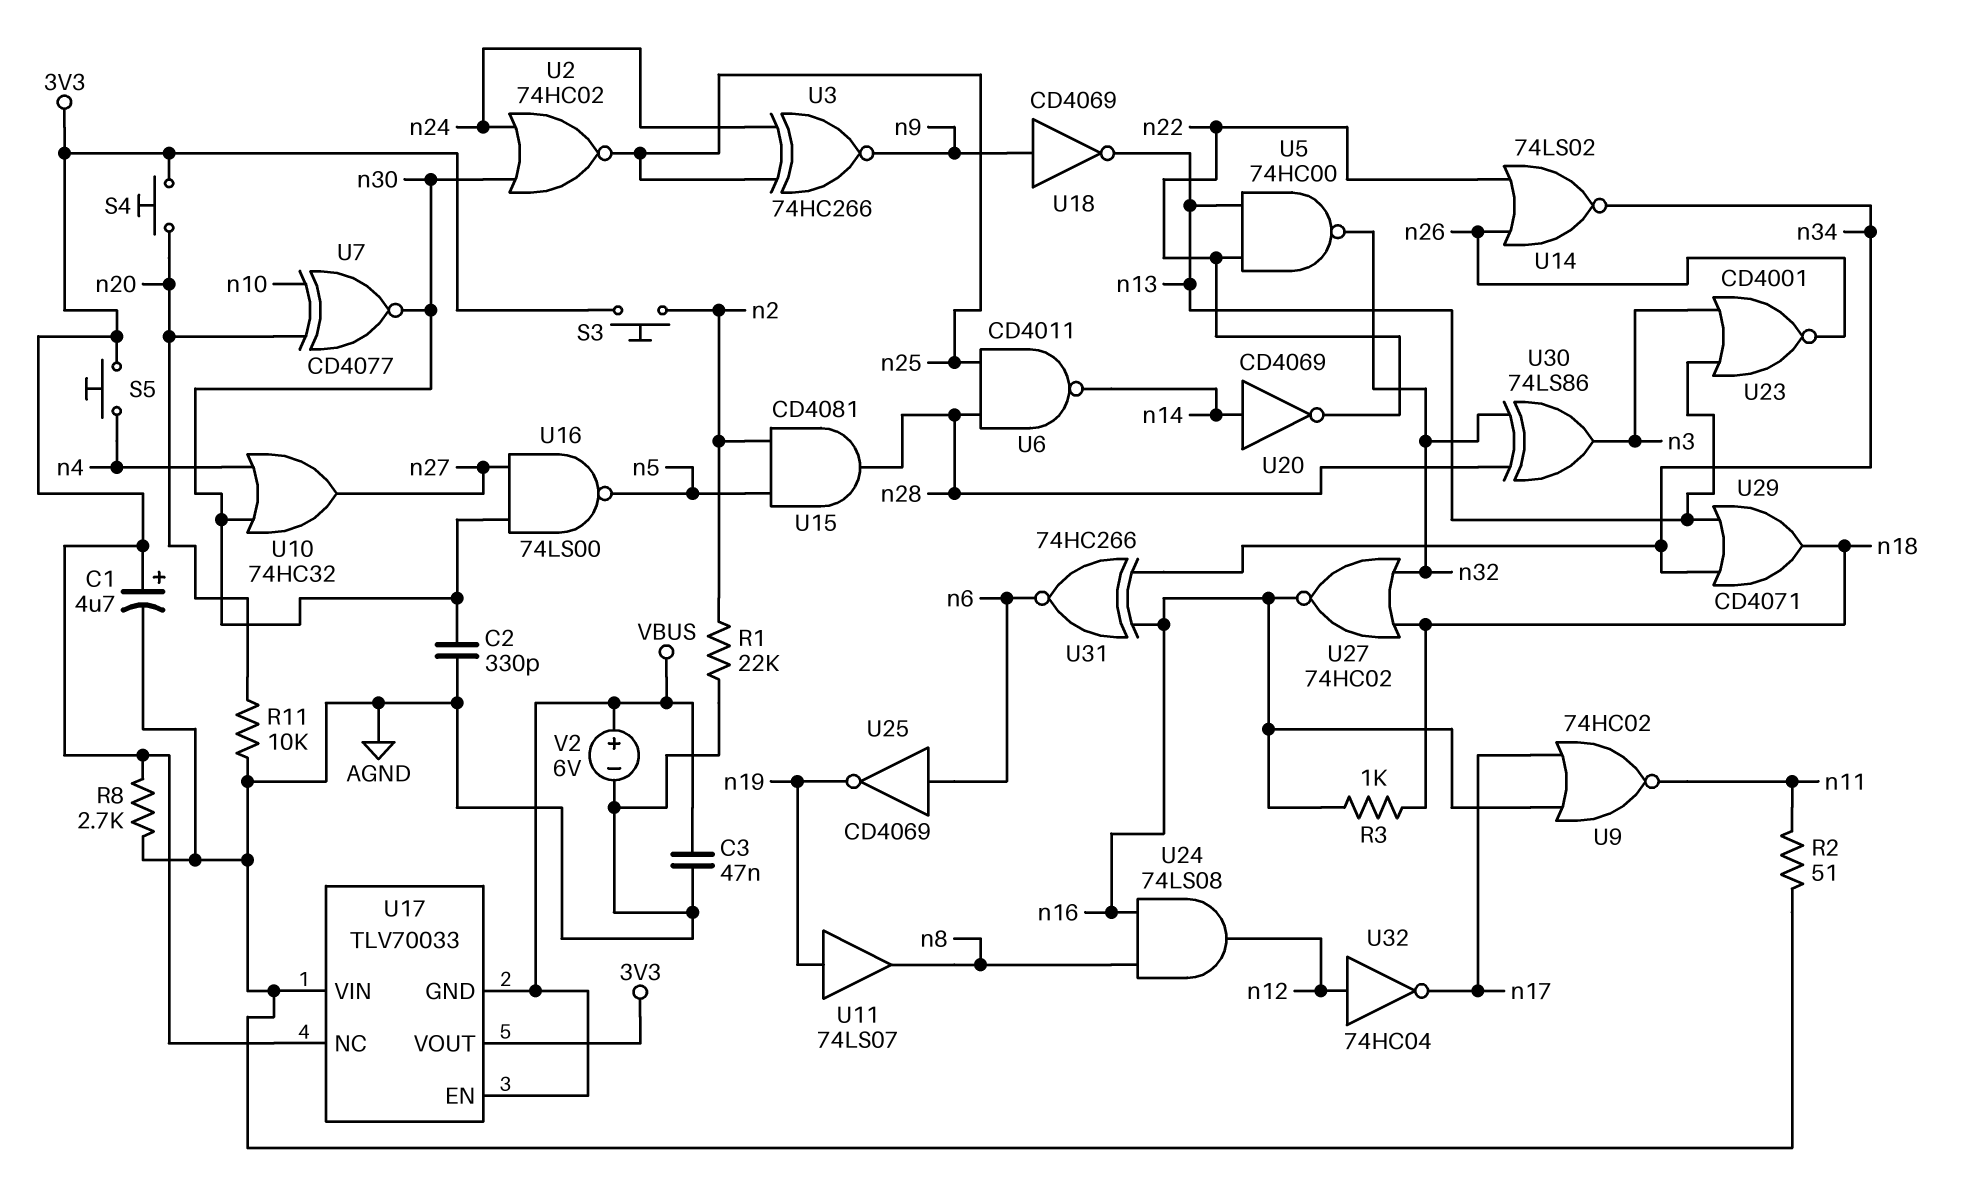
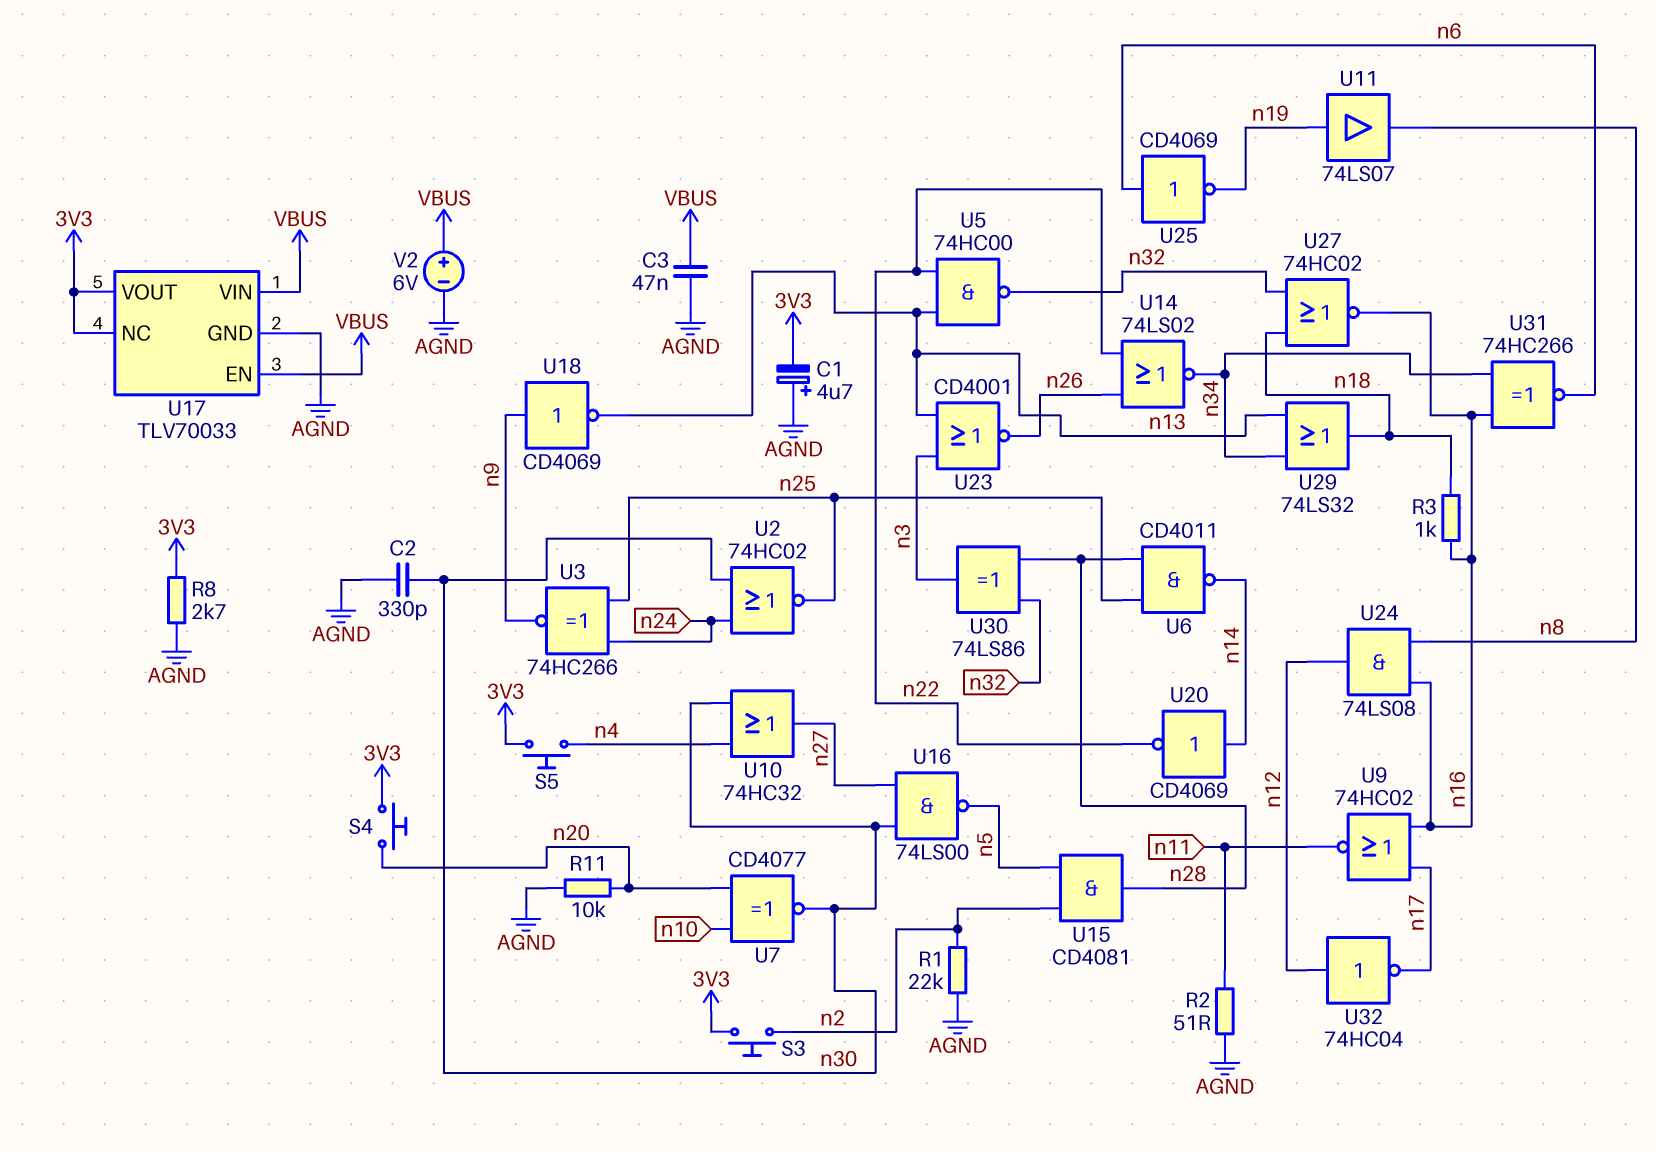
C1: 4.7uF (plus 3V3, minus AGND) -> 4.7uF (plus AGND, minus 3V3)
U17 pin GND: VBUS -> AGND
U17 pin VIN: AGND -> VBUS
U29: OR CD4071 (in n13, in n34, out n18) -> OR 74LS32 (in n13, in n34, out n18)

